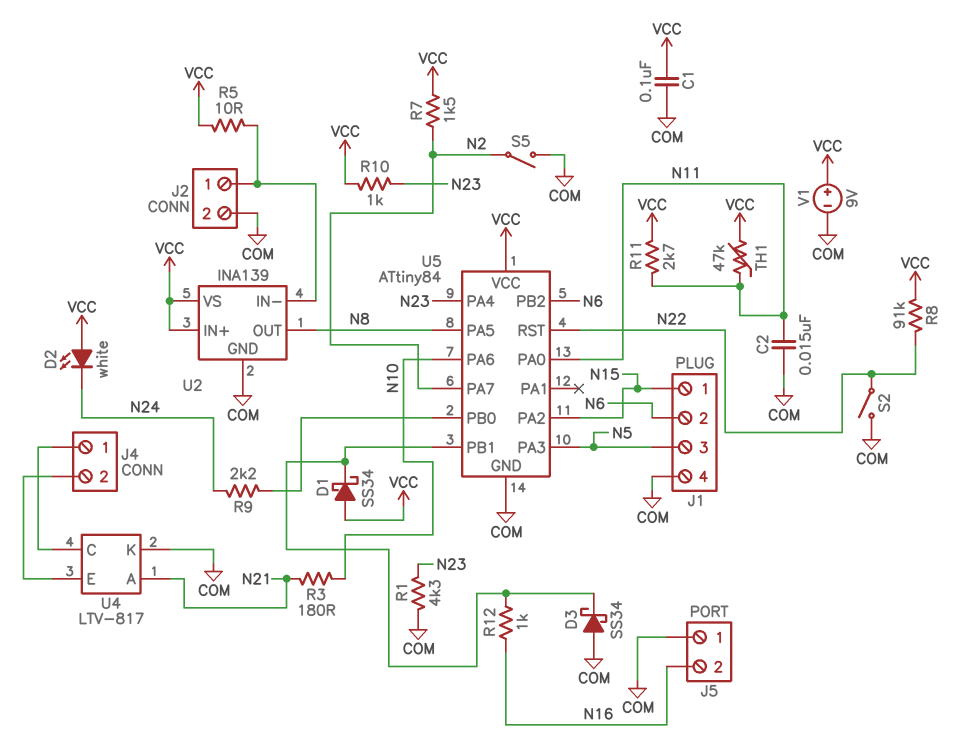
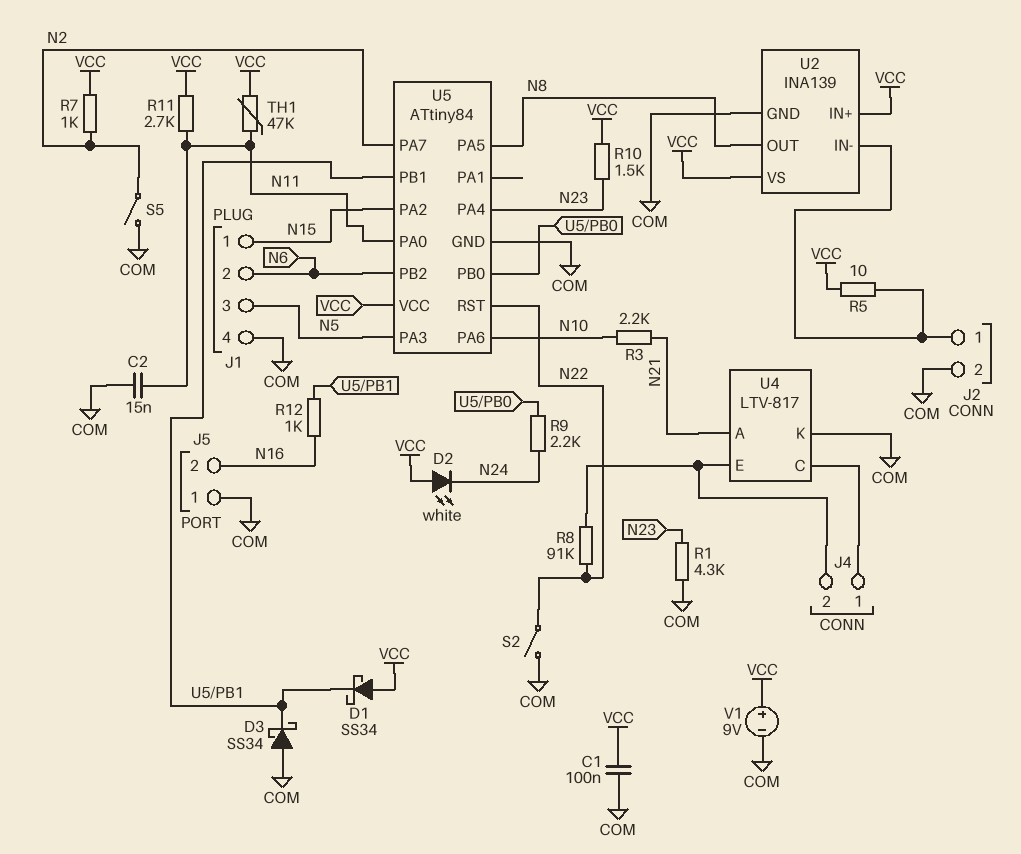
R3: 180 (N10, N21) -> 2.2k (N10, N21)
R7: 1.5k (N2, VCC) -> 1k (N2, VCC)
R8: 91k (N22, VCC) -> 91k (J4/2, N22)
R10: 1k (N23, VCC) -> 1.5k (N23, VCC)

